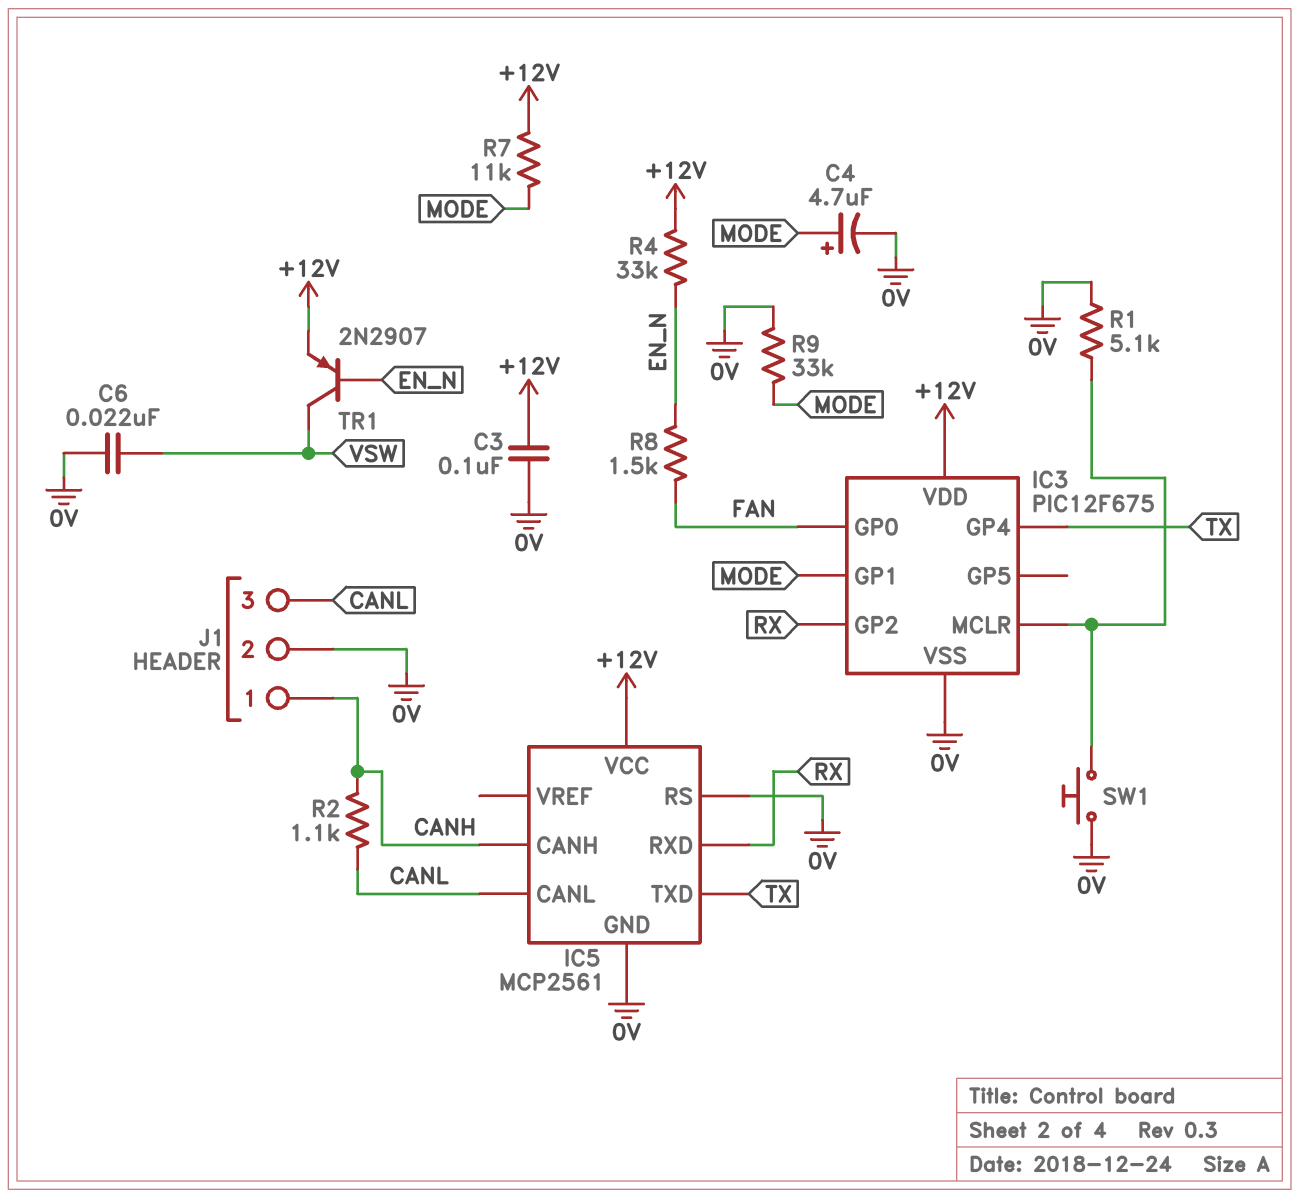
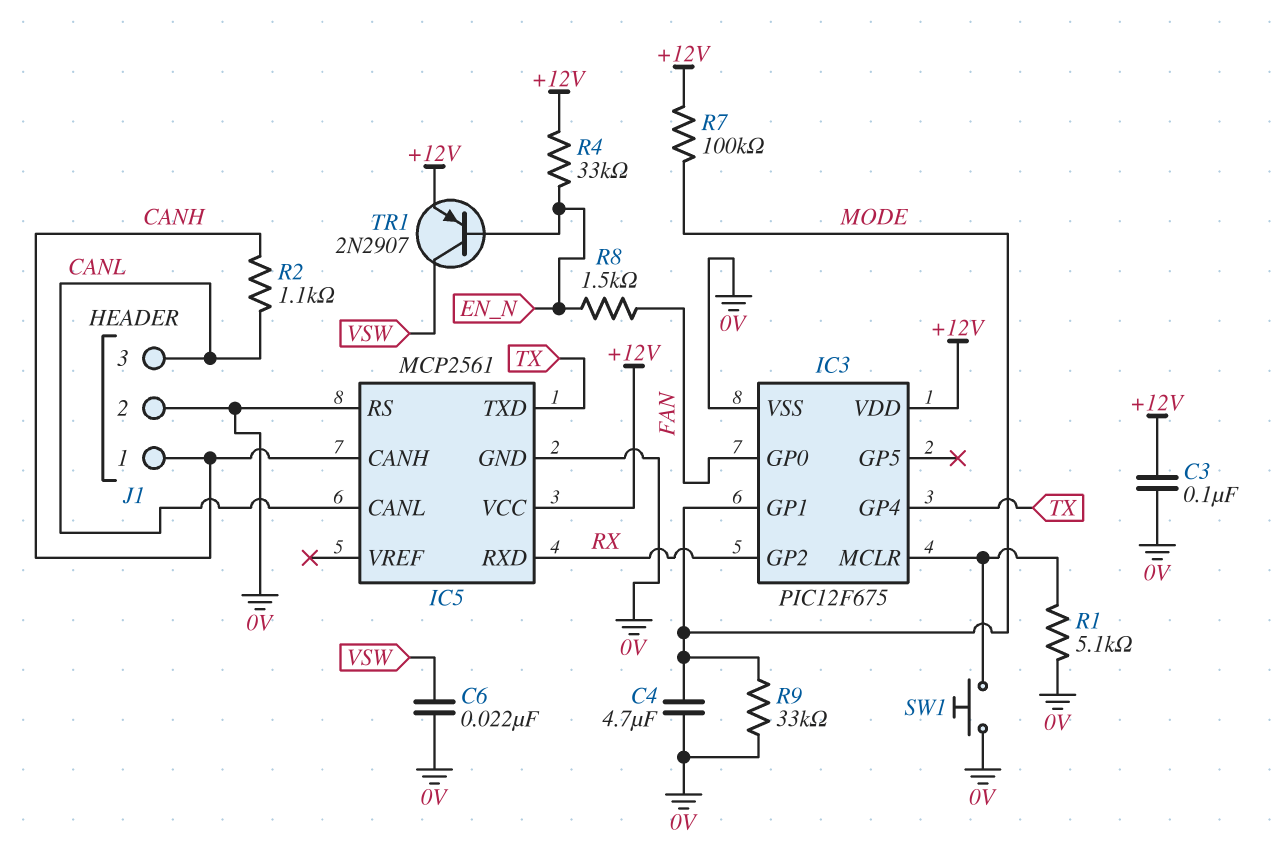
C4: 4.7uF (plus MODE, minus 0V) -> 4.7uF (0V, MODE)
R7: 11k (+12V, MODE) -> 100k (+12V, MODE)

